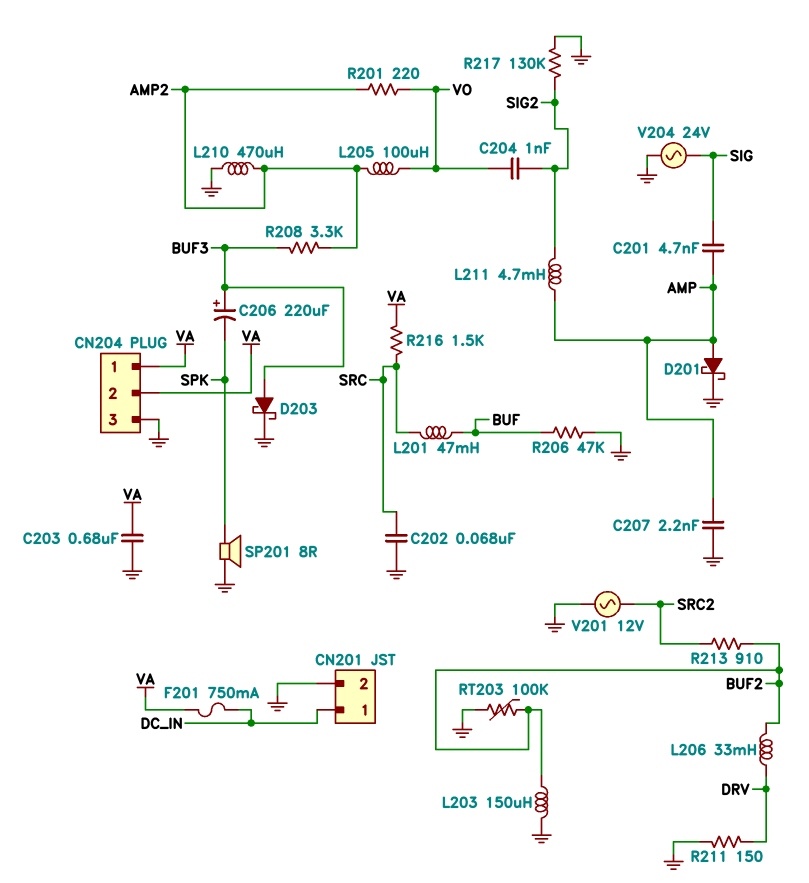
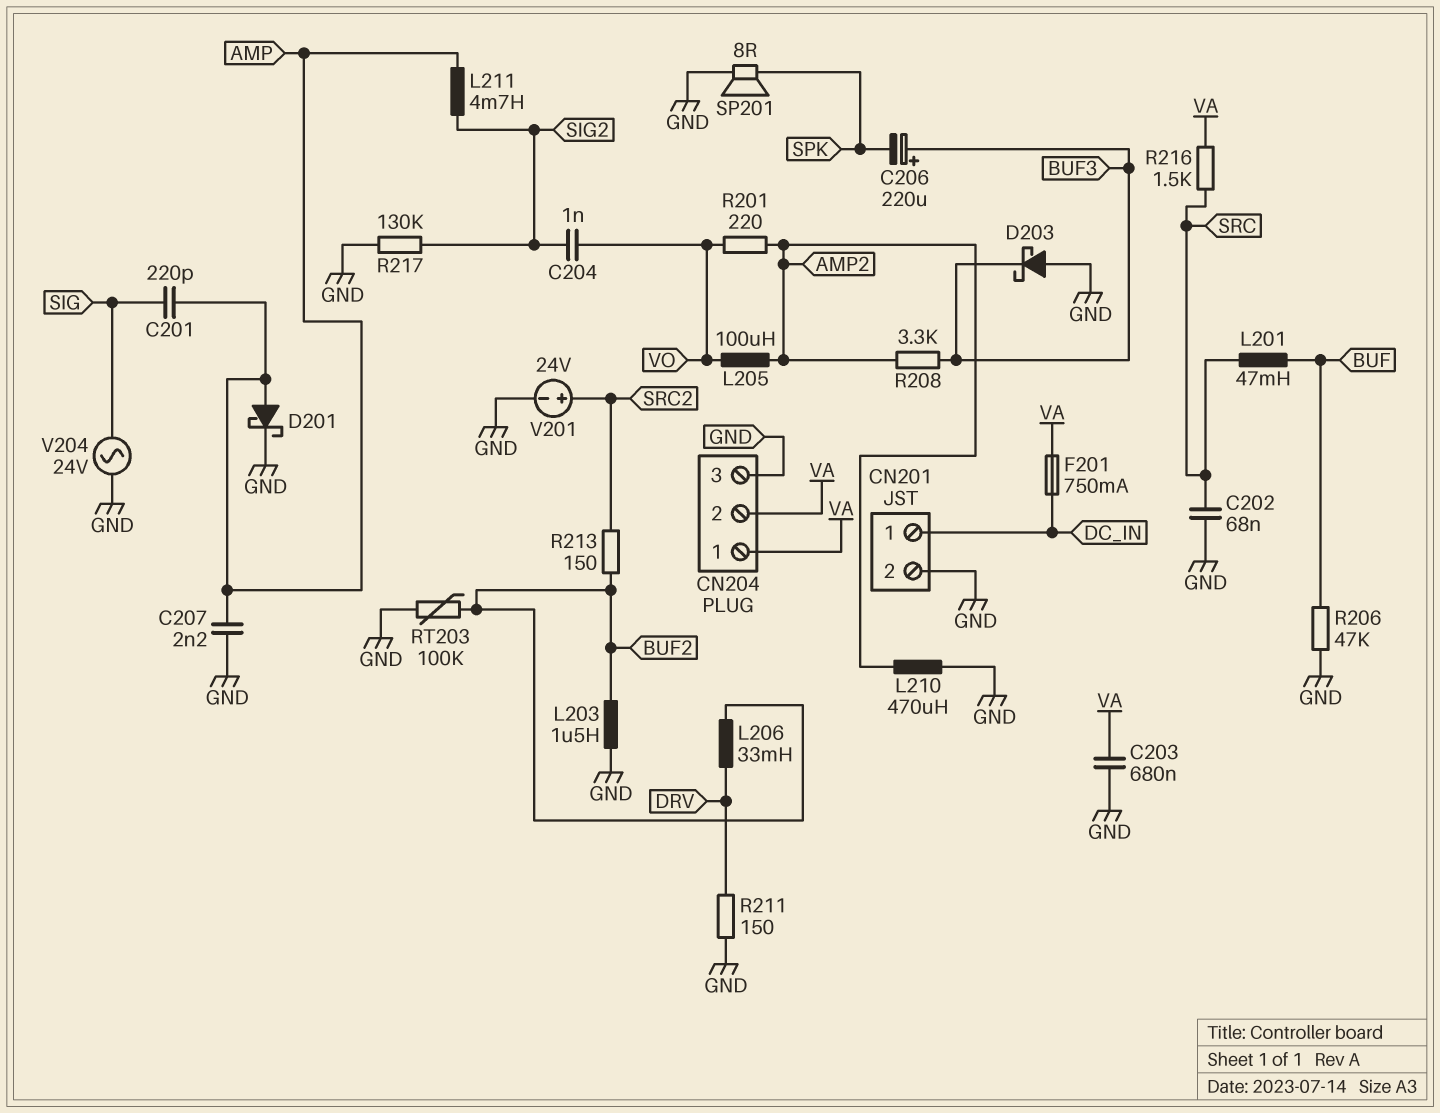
C201: 4.7nF (AMP, SIG) -> 220pF (AMP, SIG)
D203: schottky (A BUF3, K GND) -> schottky (A GND, K BUF3)
L203: 150uH (BUF2, GND) -> 1.5uH (BUF2, GND)
R213: 910 (BUF2, SRC2) -> 150 (BUF2, SRC2)
V201: AC 12V (GND, SRC2) -> 24V (plus SRC2, minus GND)

